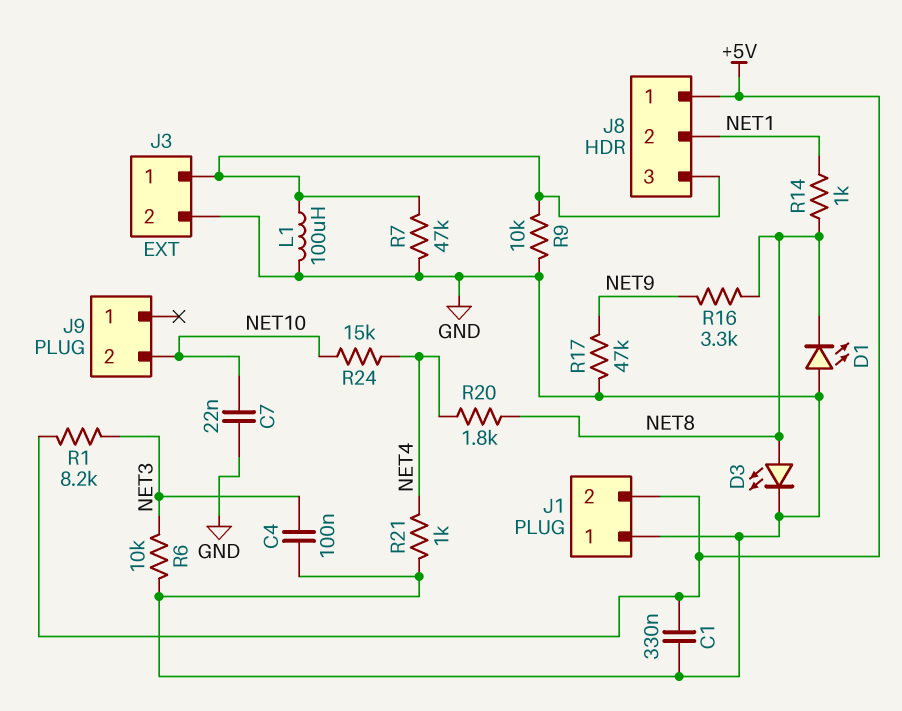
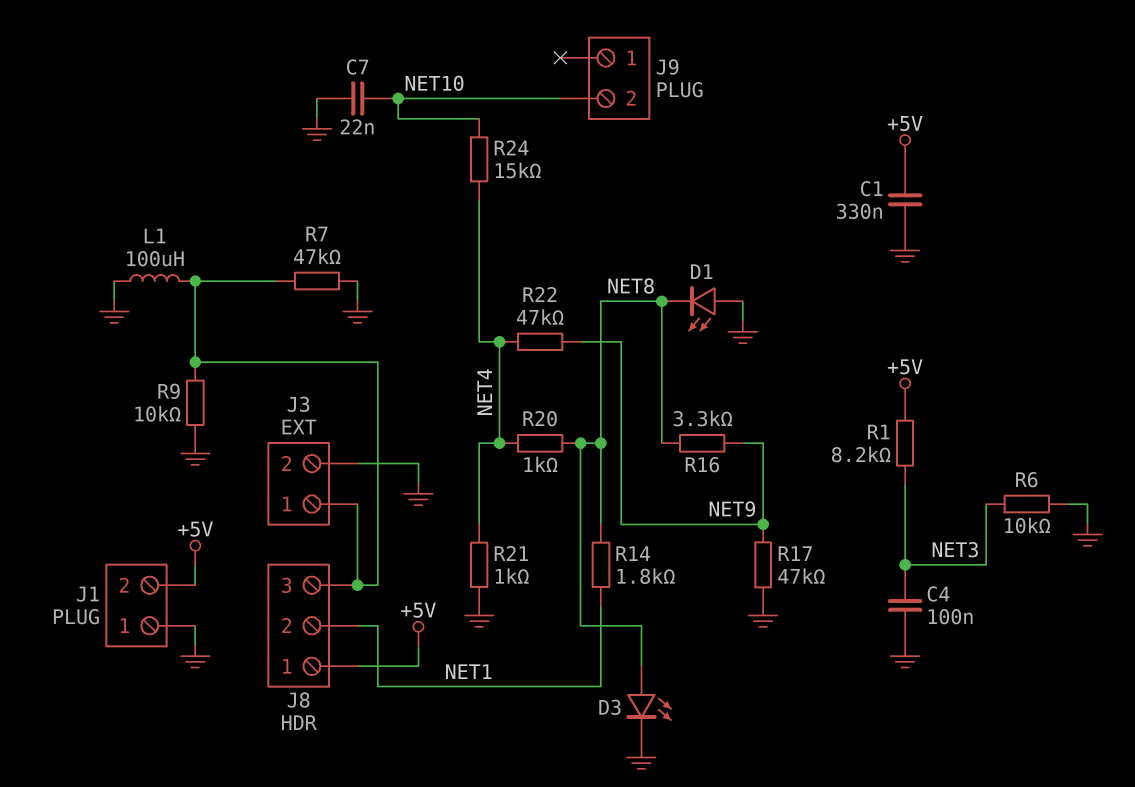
R14: 1k (NET1, NET8) -> 1.8k (NET1, NET8)
R20: 1.8k (NET4, NET8) -> 1k (NET4, NET8)
R22: none -> 47k (NET4, NET9)

